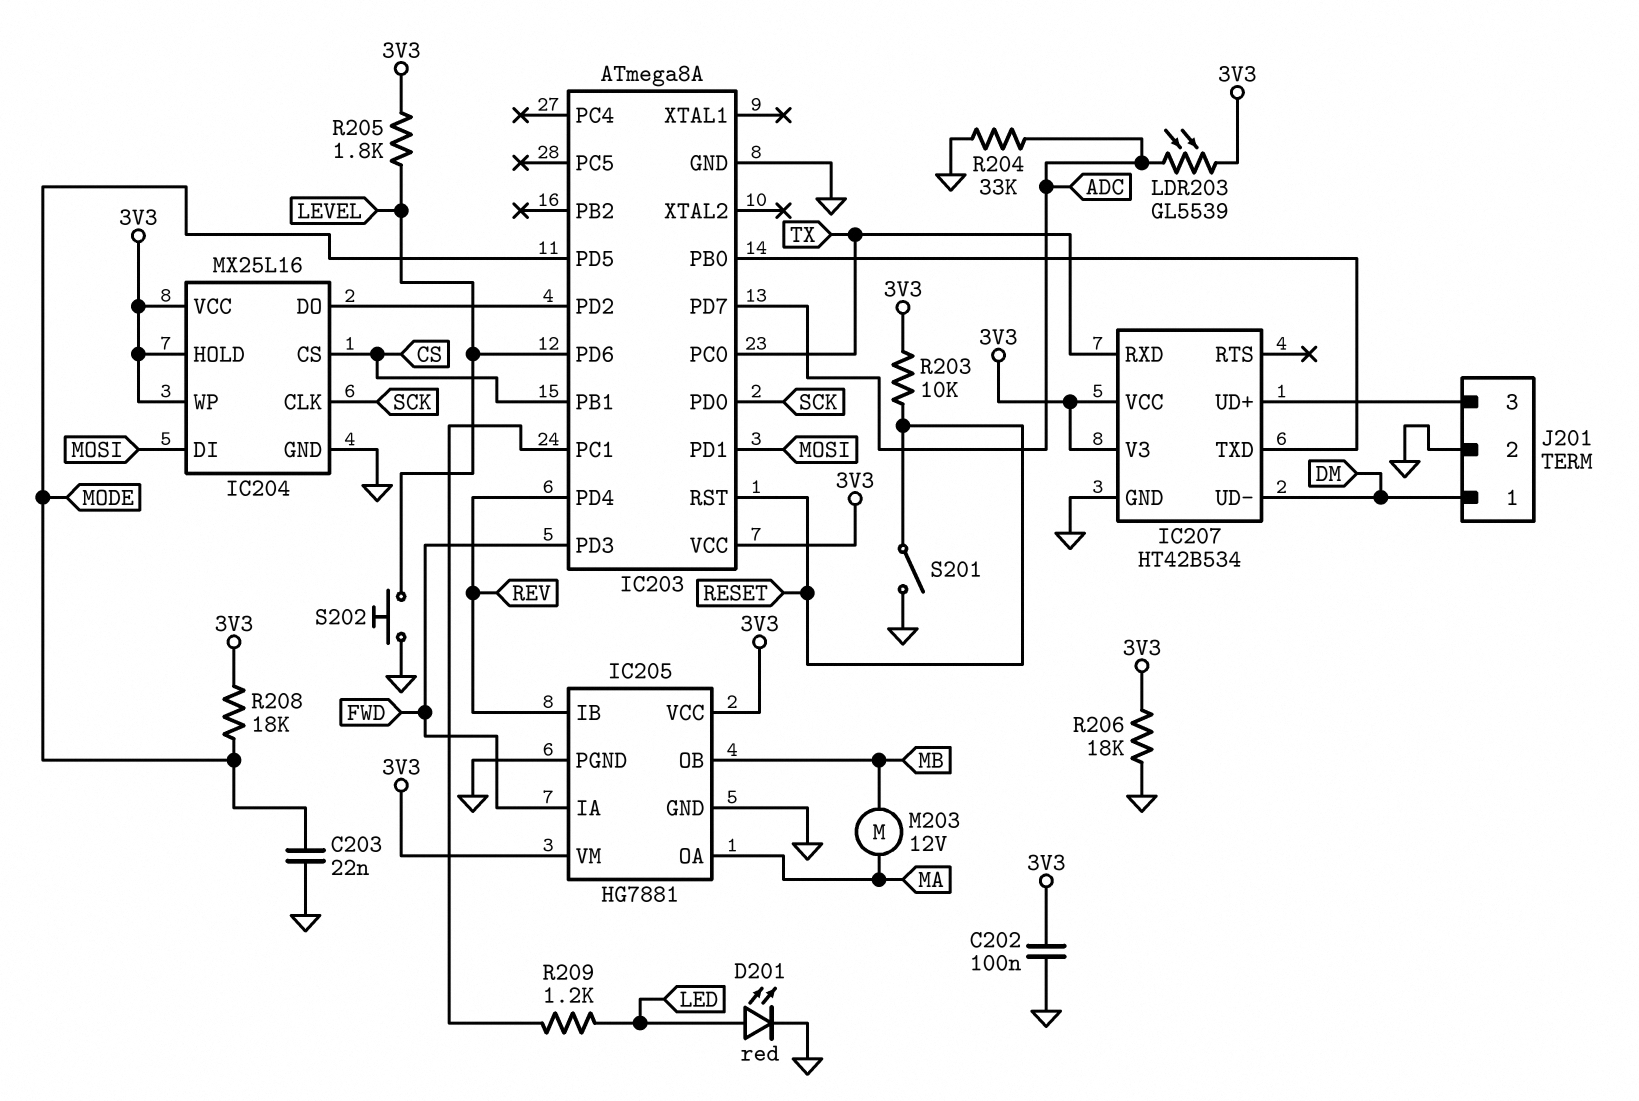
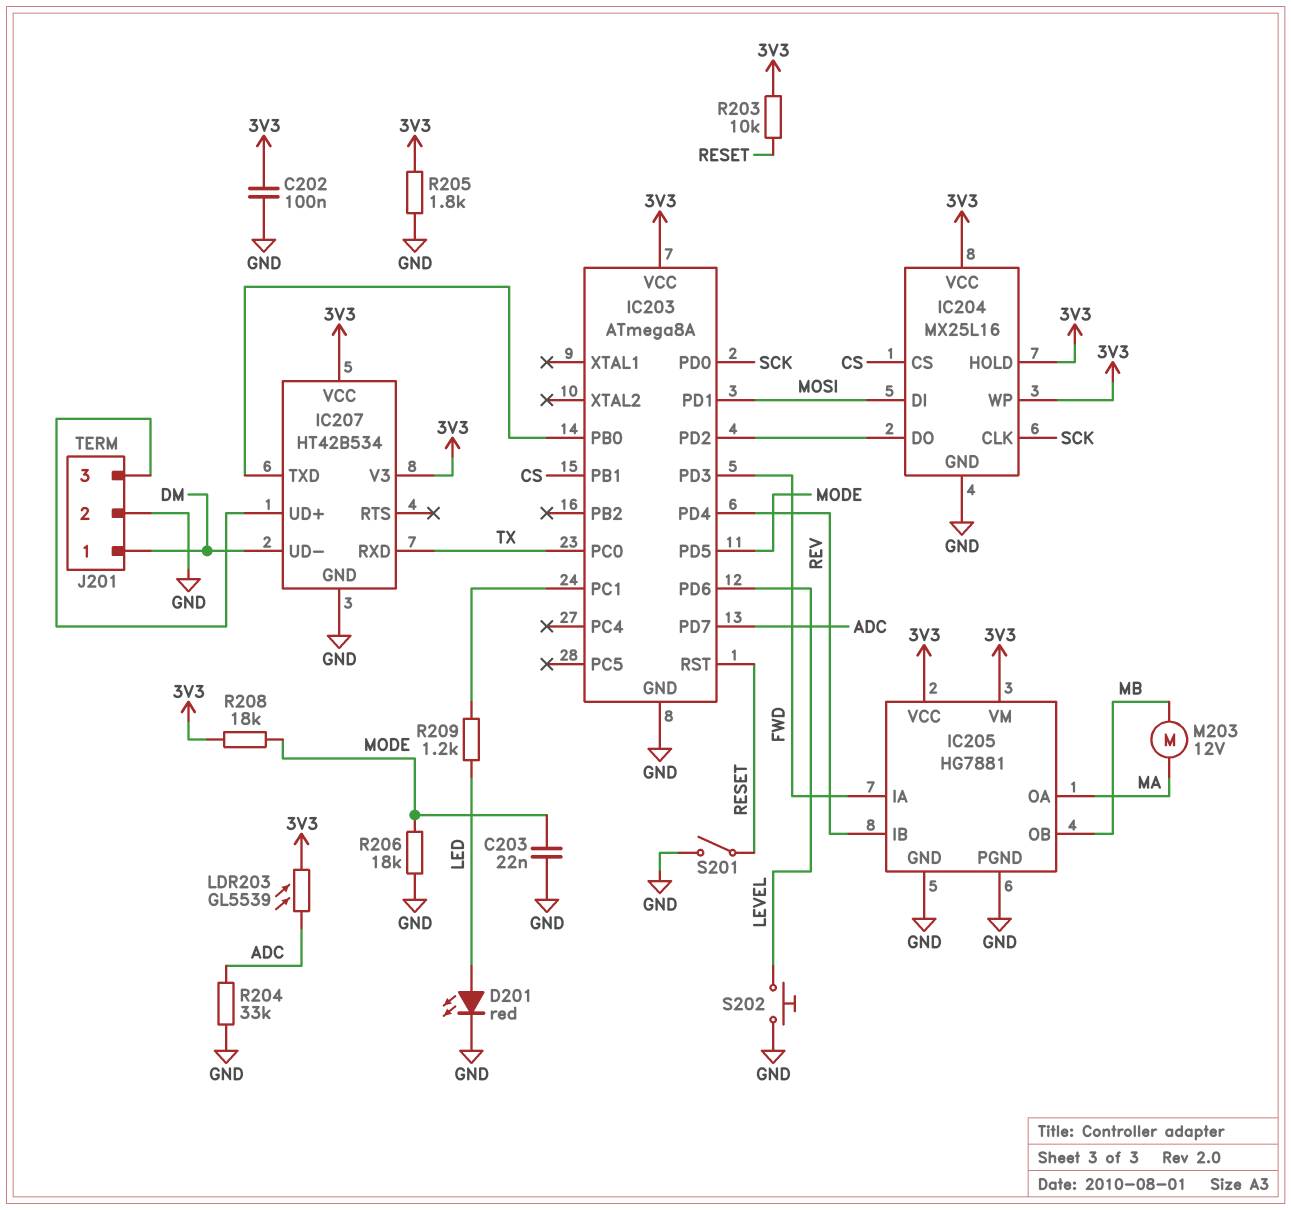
R205: 1.8k (3V3, LEVEL) -> 1.8k (3V3, GND)
R206: 18k (3V3, GND) -> 18k (GND, MODE)

